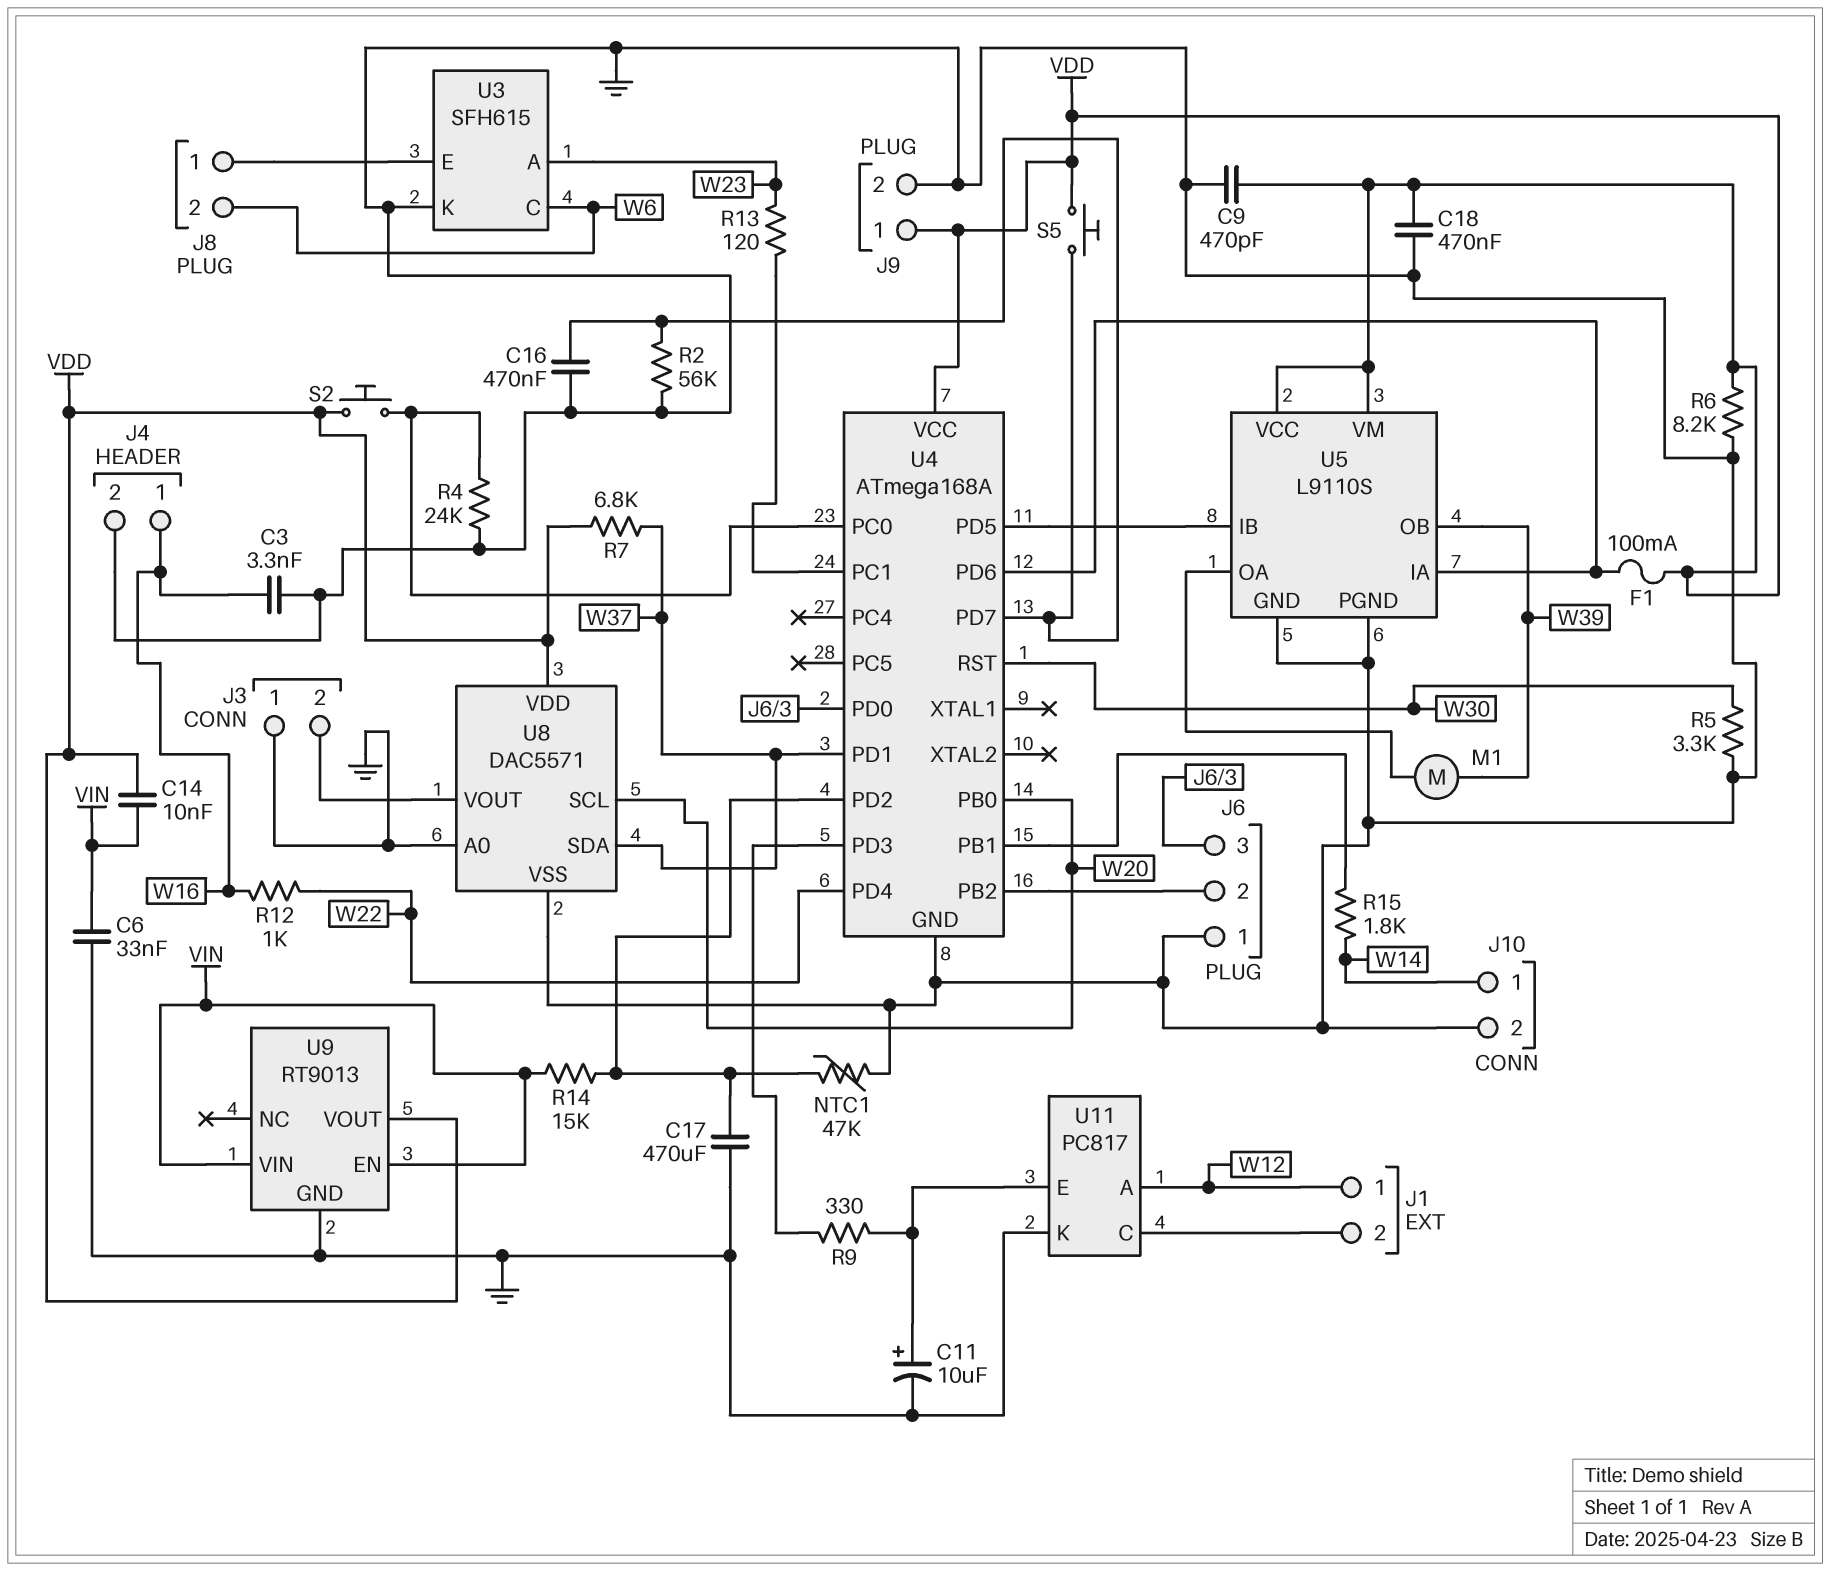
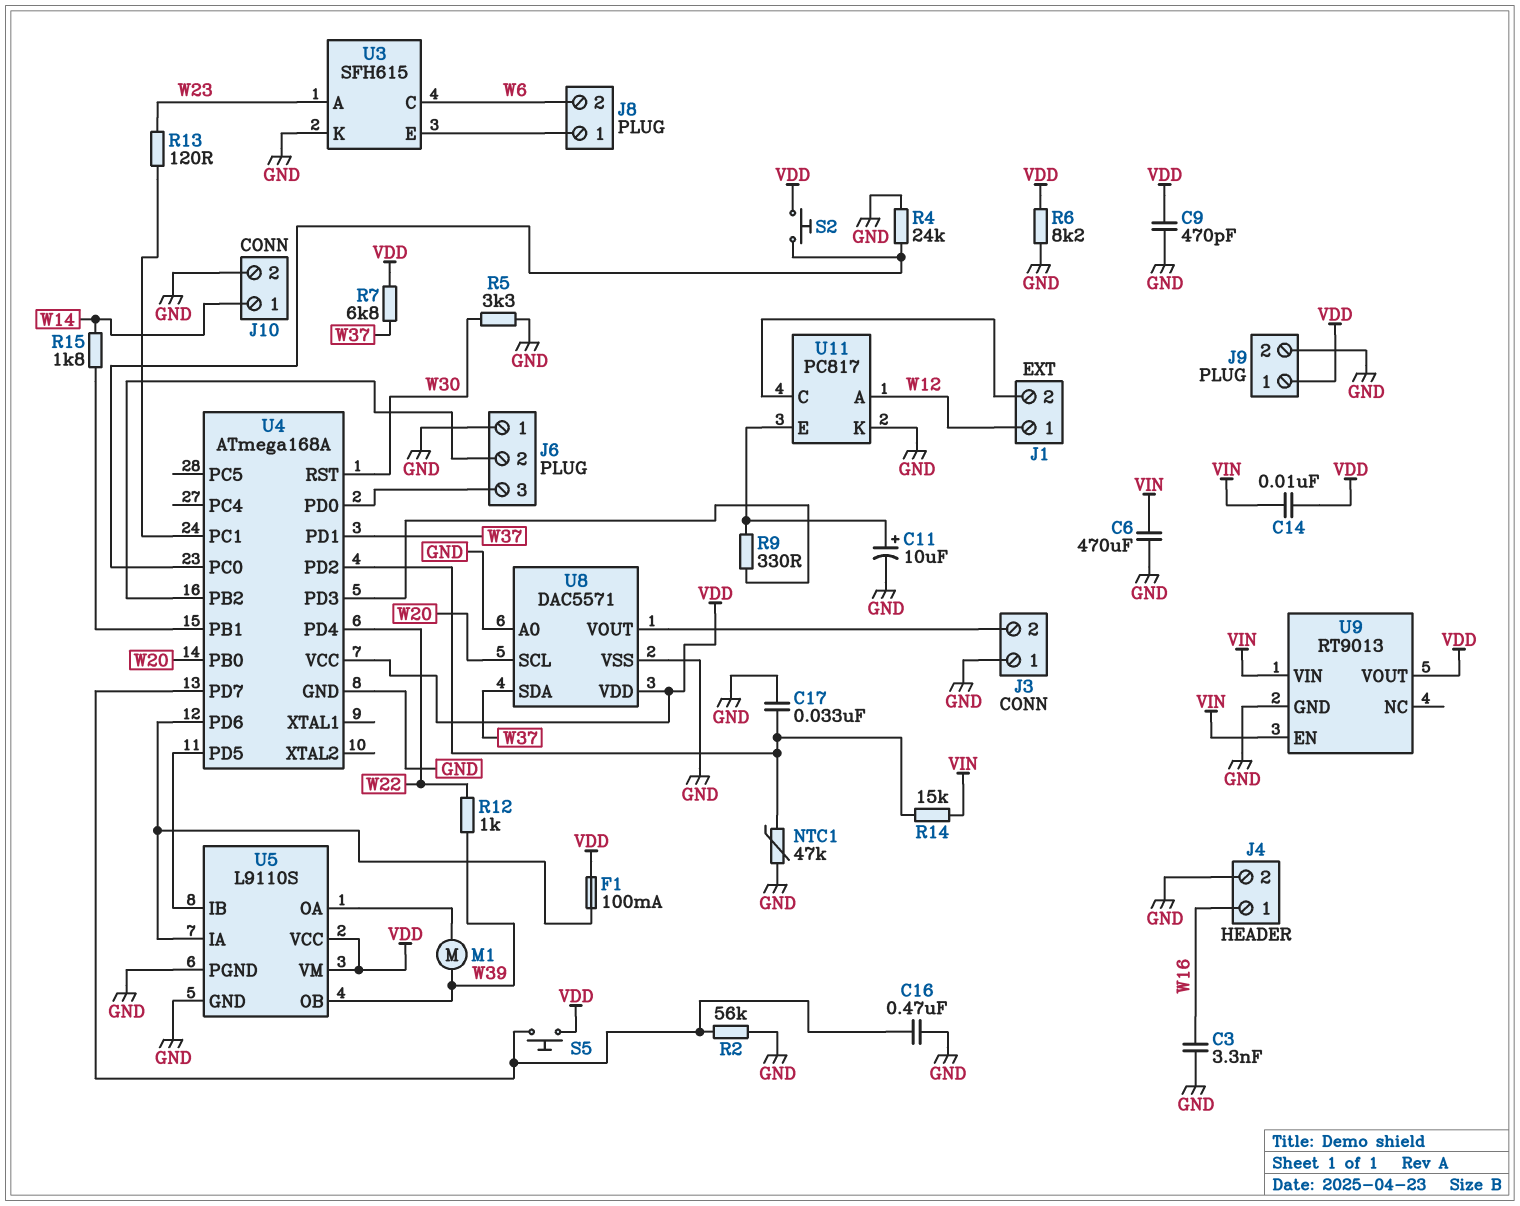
C6: 33nF (GND, VIN) -> 470uF (GND, VIN)
C17: 470uF (GND, U4/PD2) -> 33nF (GND, U4/PD2)
C18: 470nF (GND, VDD) -> none
R12: 1k (W16, W22) -> 1k (W22, W39)

